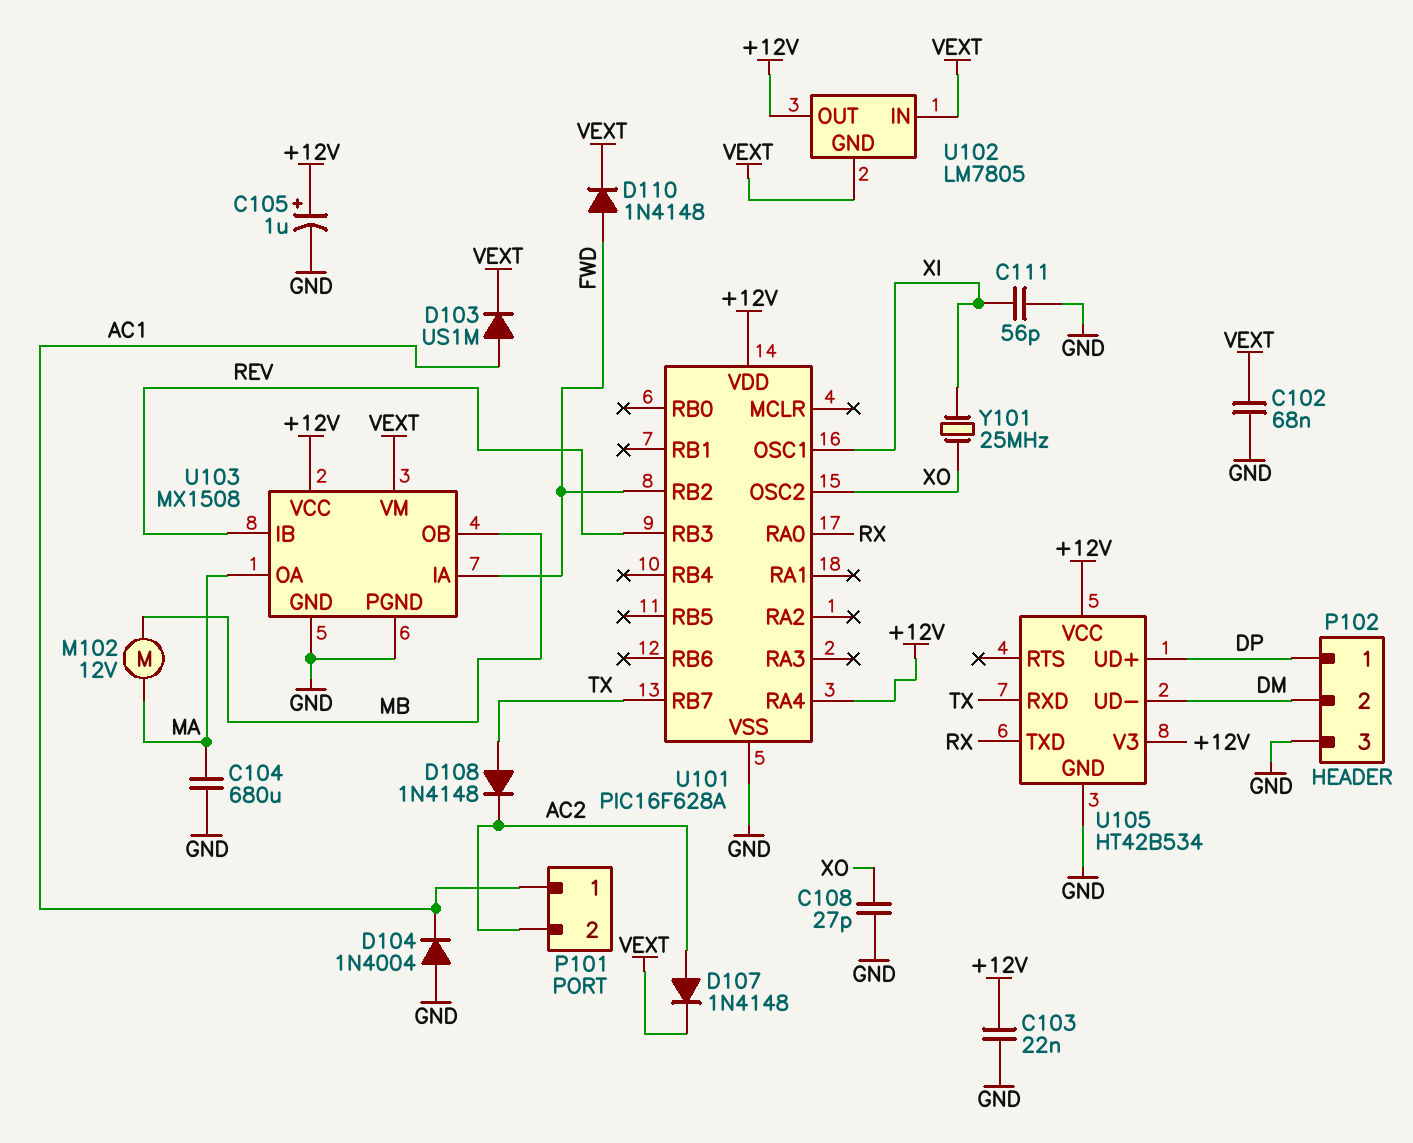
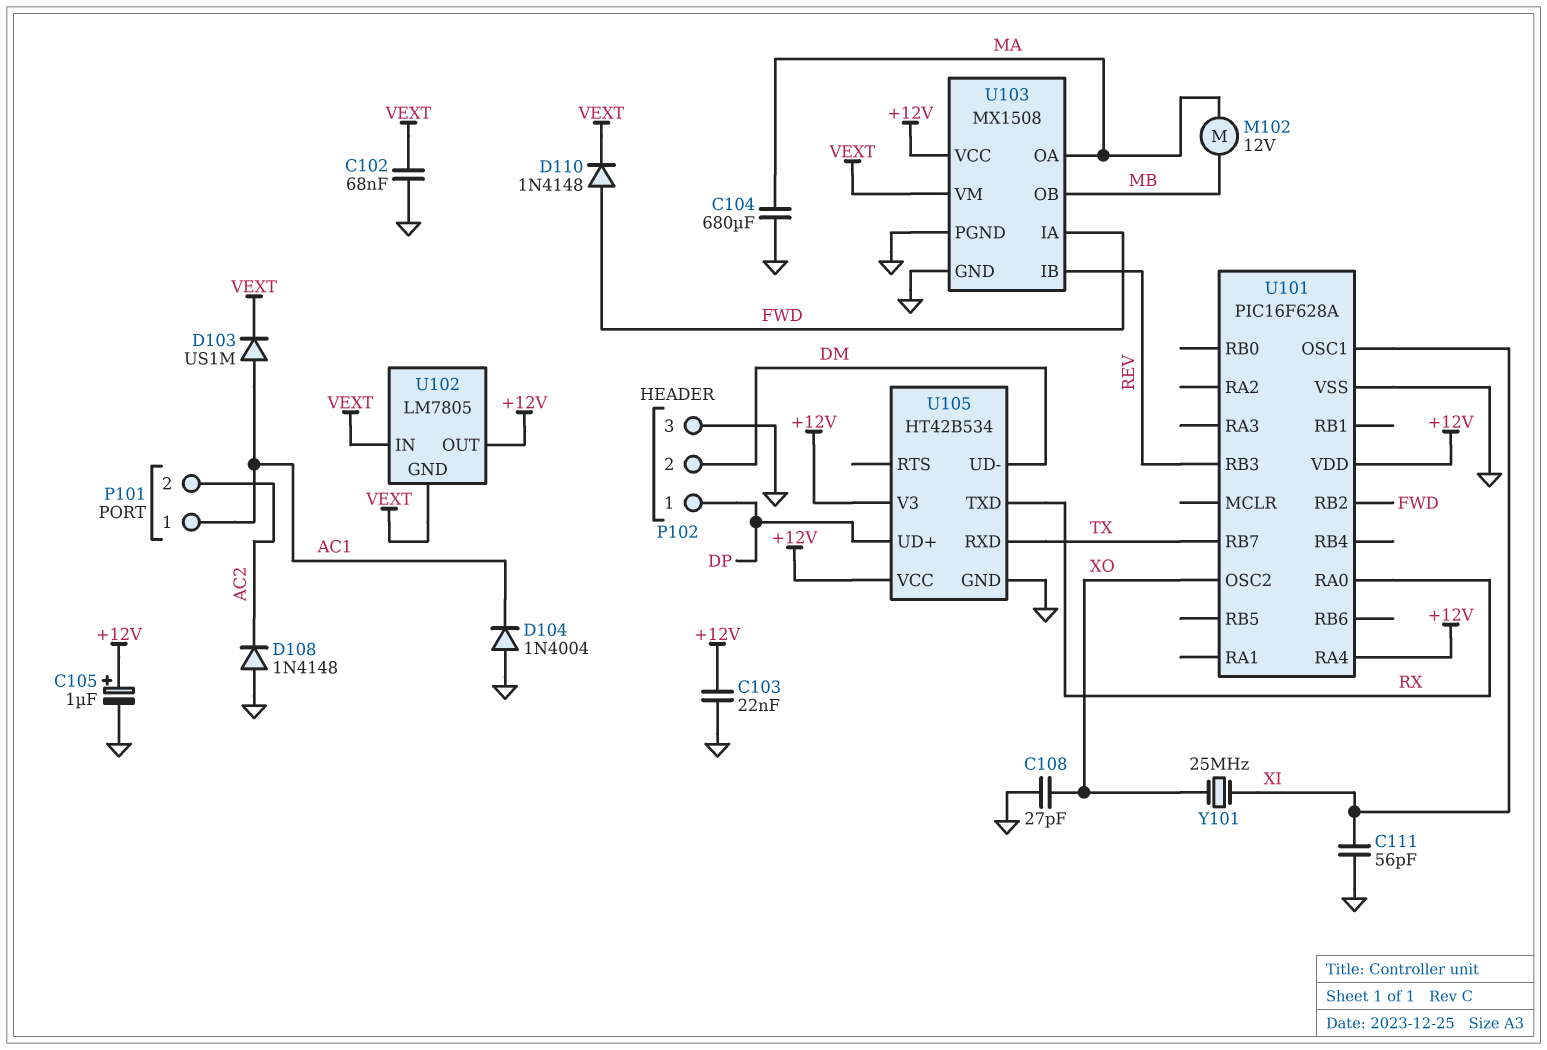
D107: diode 1N4148 (A AC2, K VEXT) -> none
D108: diode 1N4148 (A TX, K AC2) -> diode 1N4148 (A GND, K AC2)

